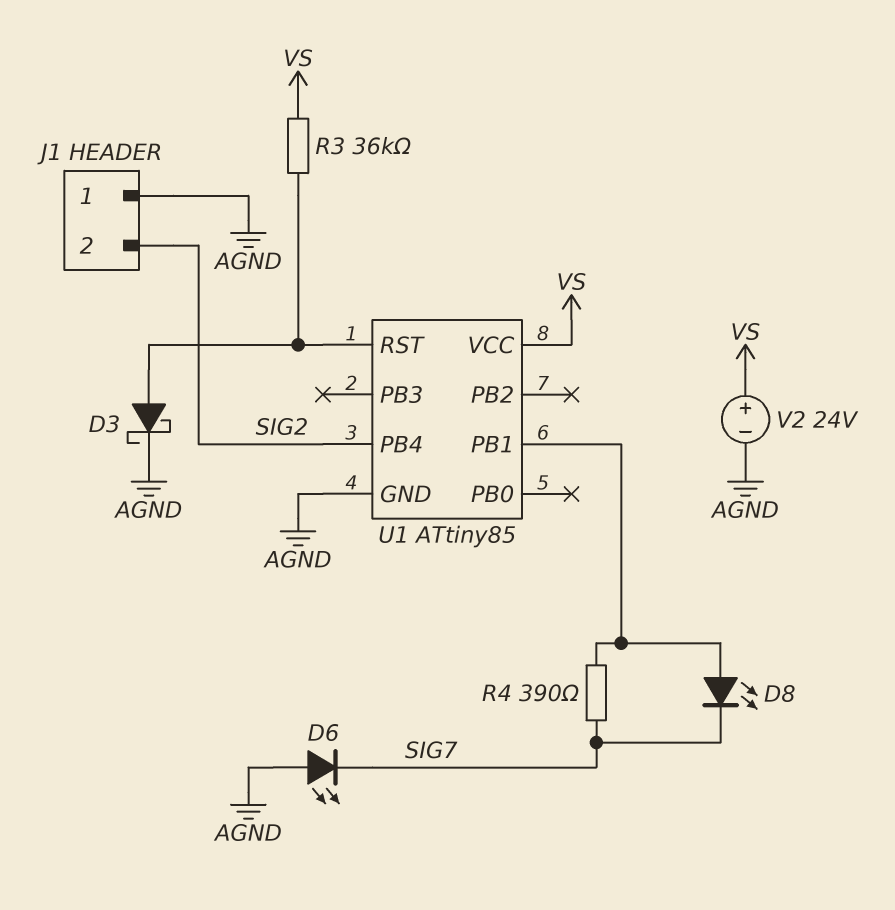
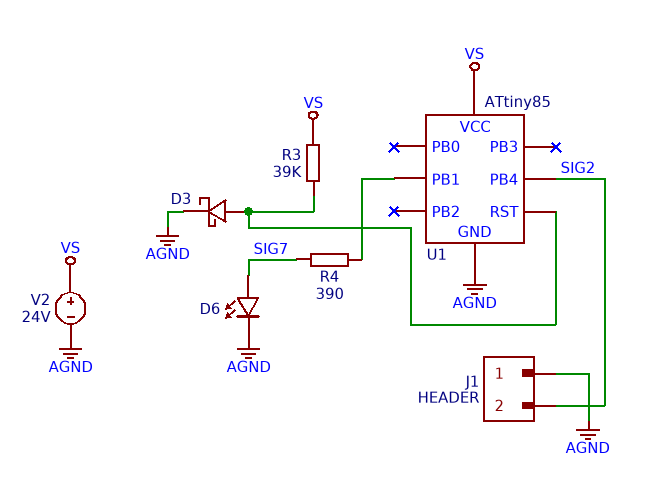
D6: LED (A AGND, K SIG7) -> LED (A SIG7, K AGND)
D8: LED (A U1/PB1, K SIG7) -> none
R3: 36k (U1/RST, VS) -> 39k (U1/RST, VS)

